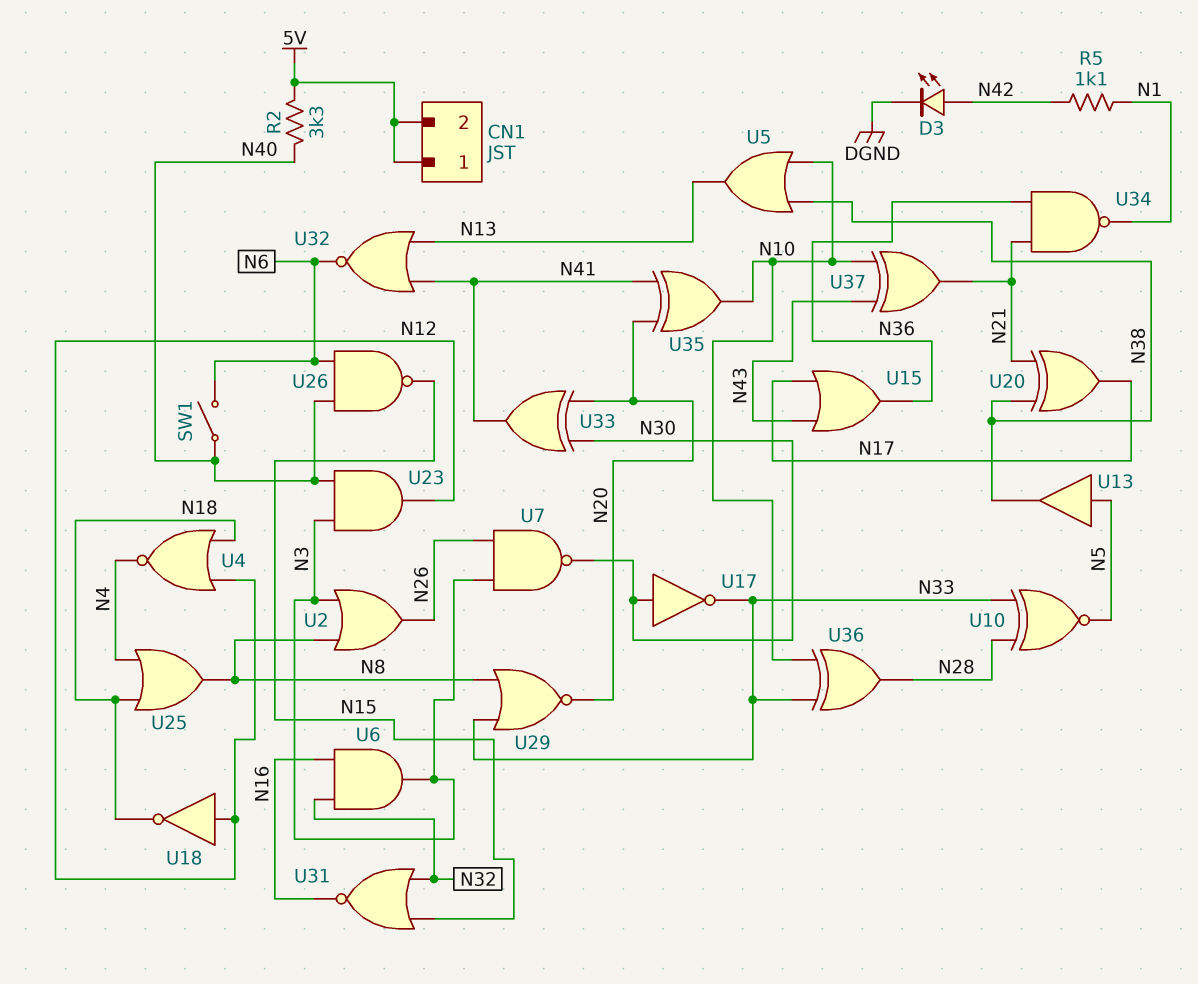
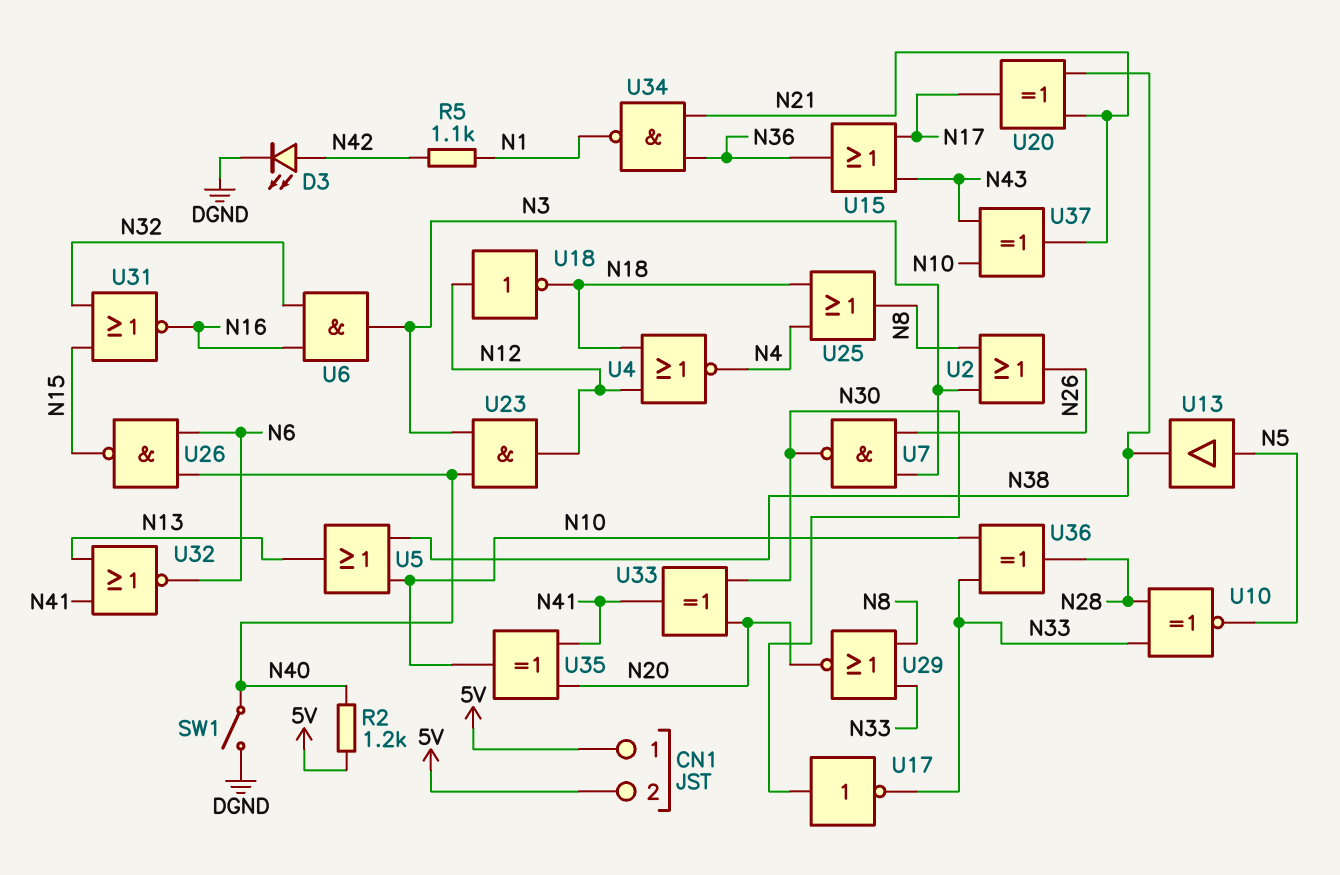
R2: 3.3k (5V, N40) -> 1.2k (5V, N40)
SW1: switch (N6, N40) -> switch (DGND, N40)

